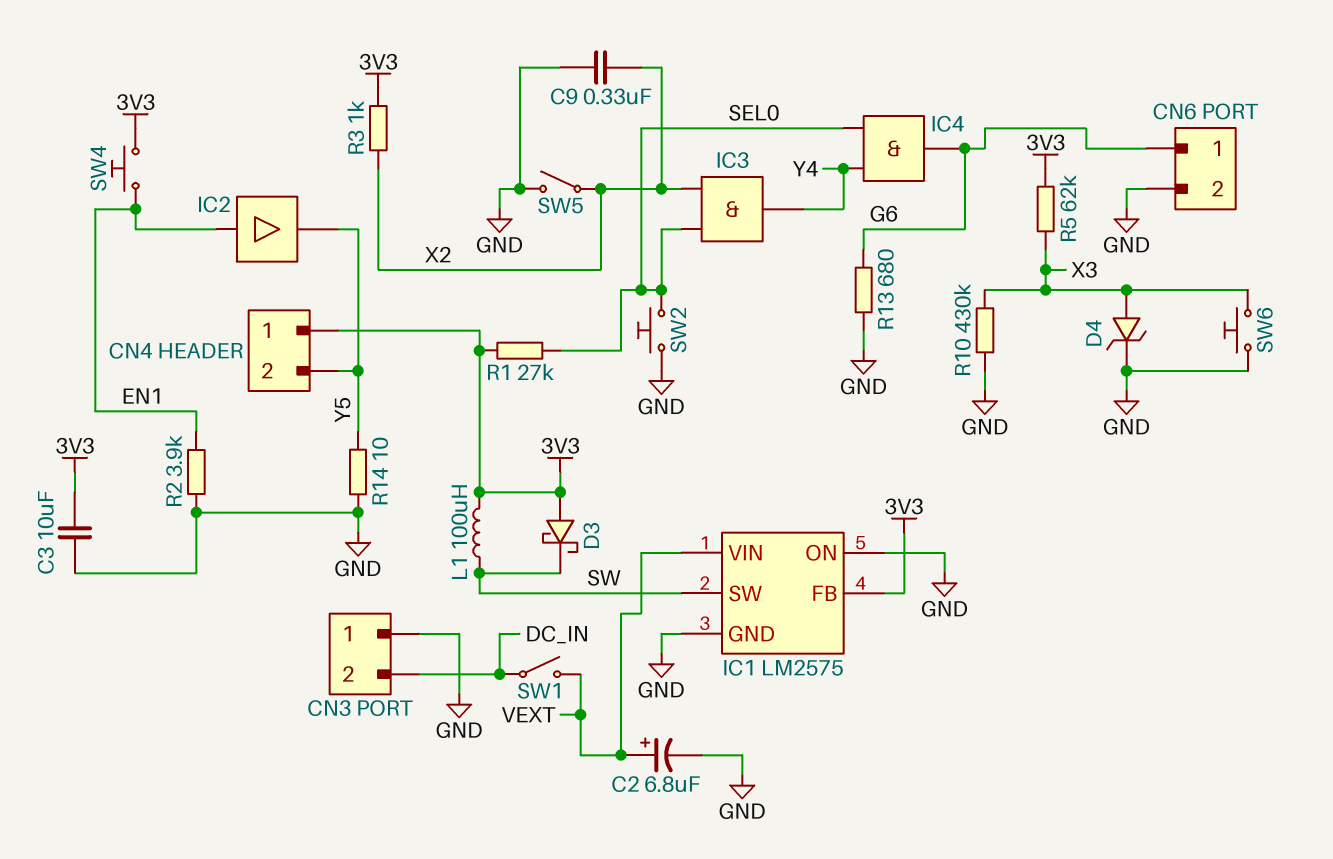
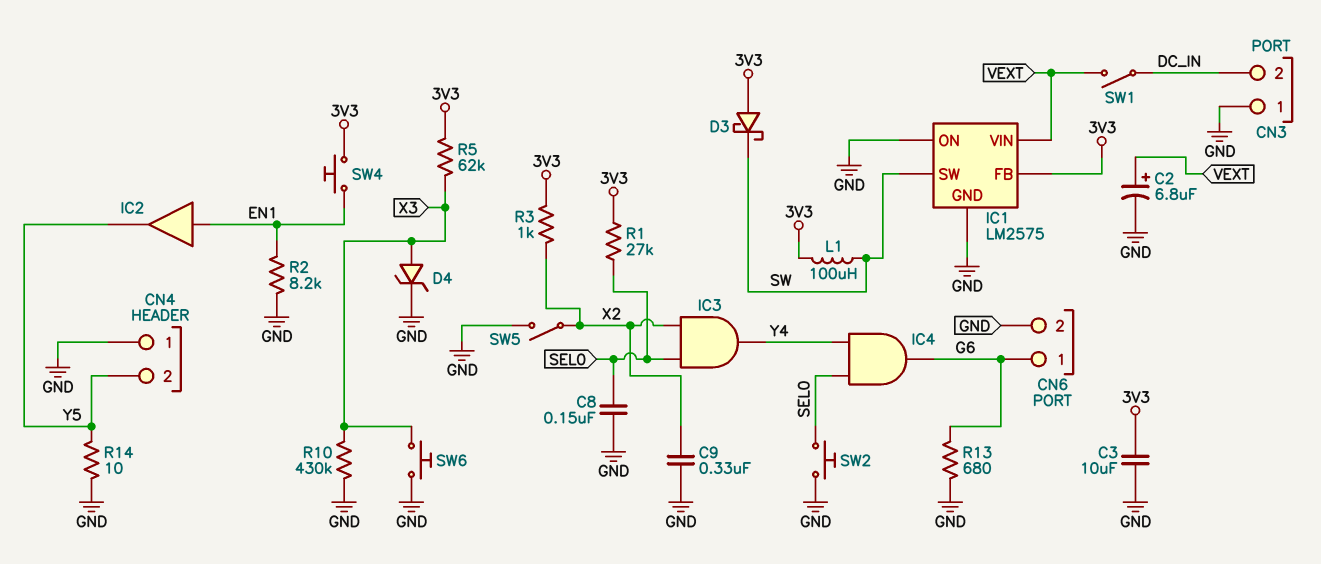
C8: none -> 150nF (GND, SEL0)
CN4 pin 1: 3V3 -> GND
R2: 3.9k (EN1, GND) -> 8.2k (EN1, GND)

